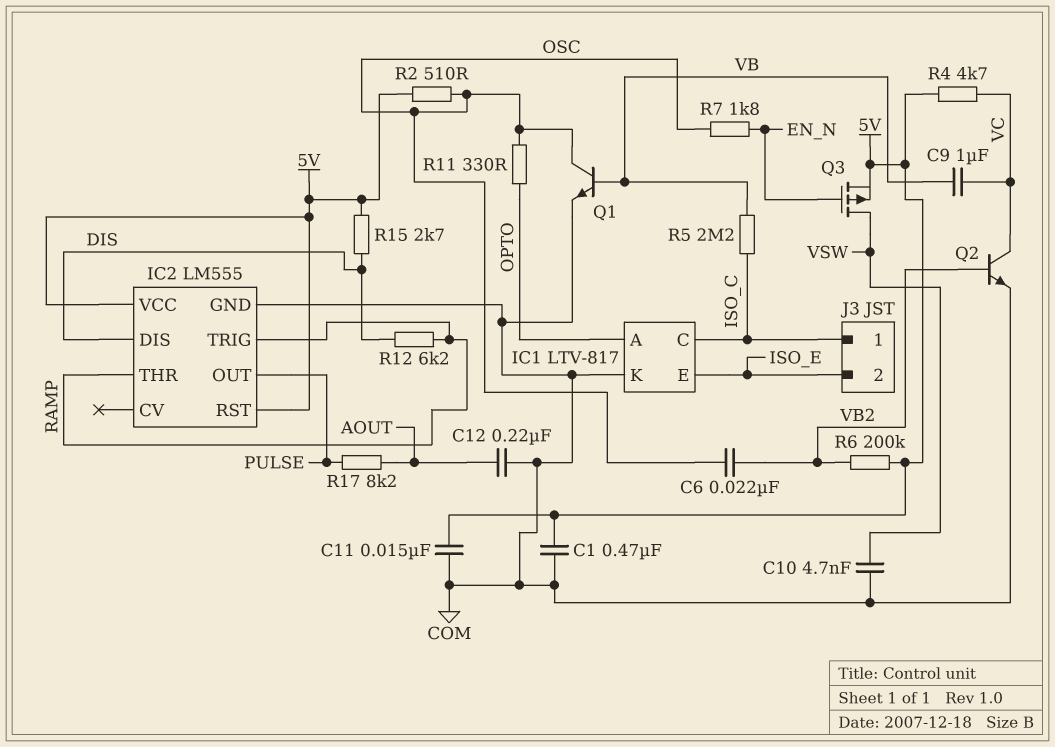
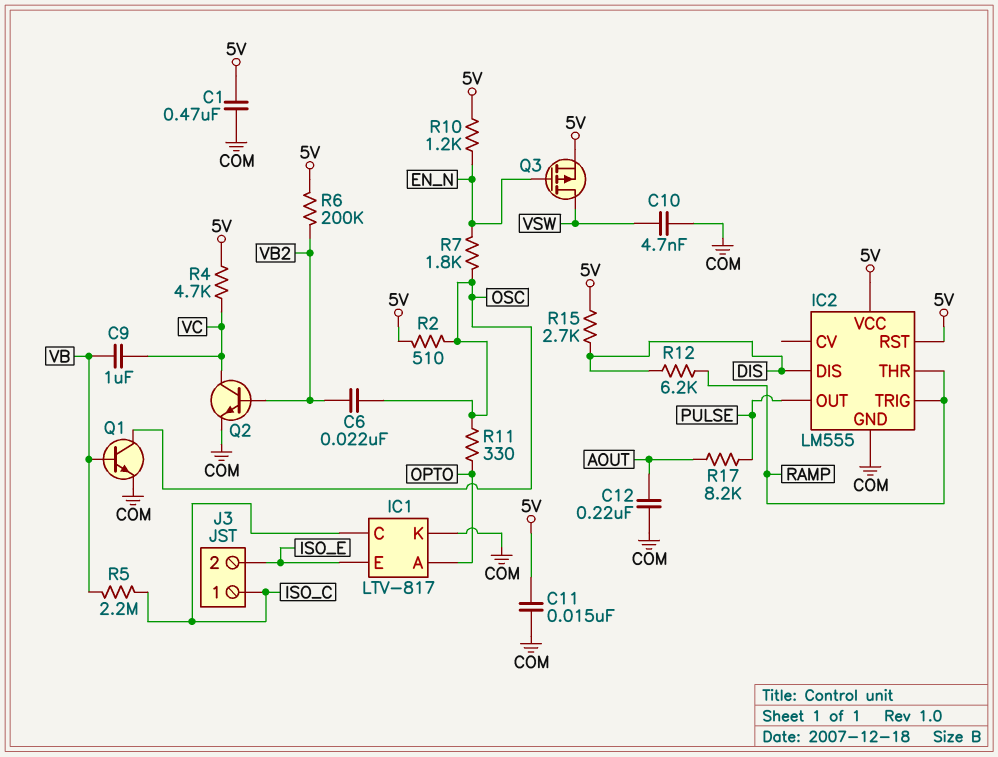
R10: none -> 1.2k (5V, EN_N)

